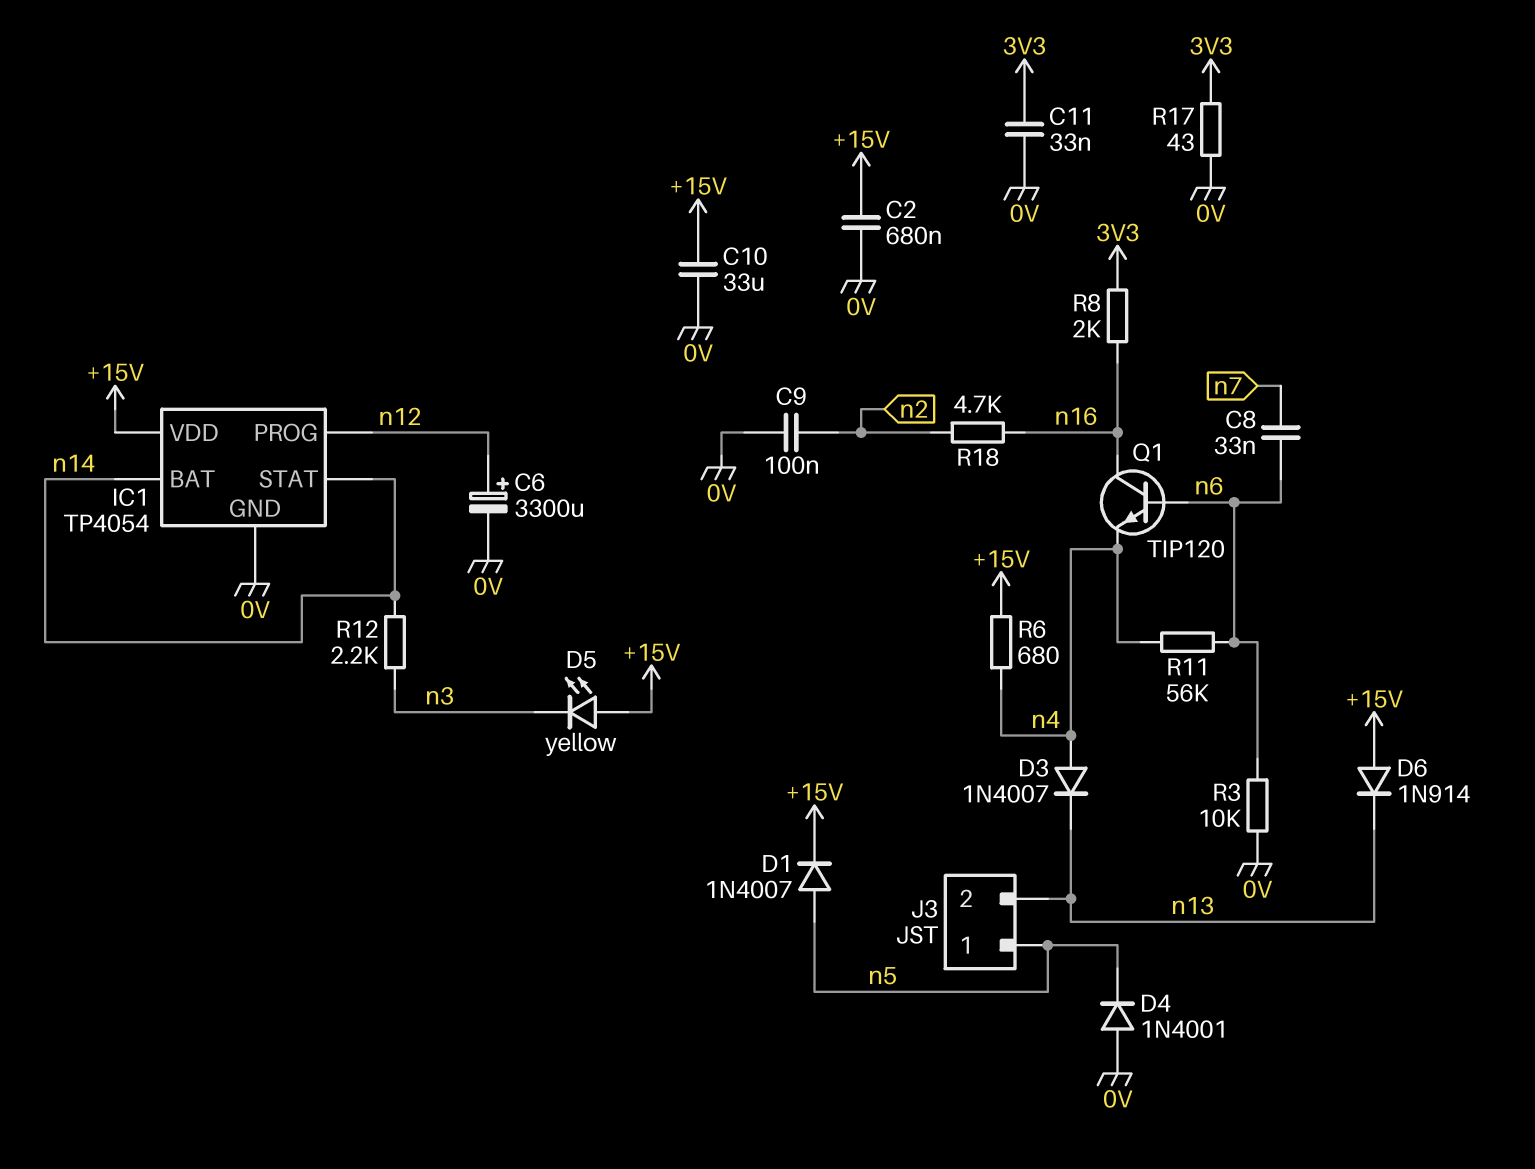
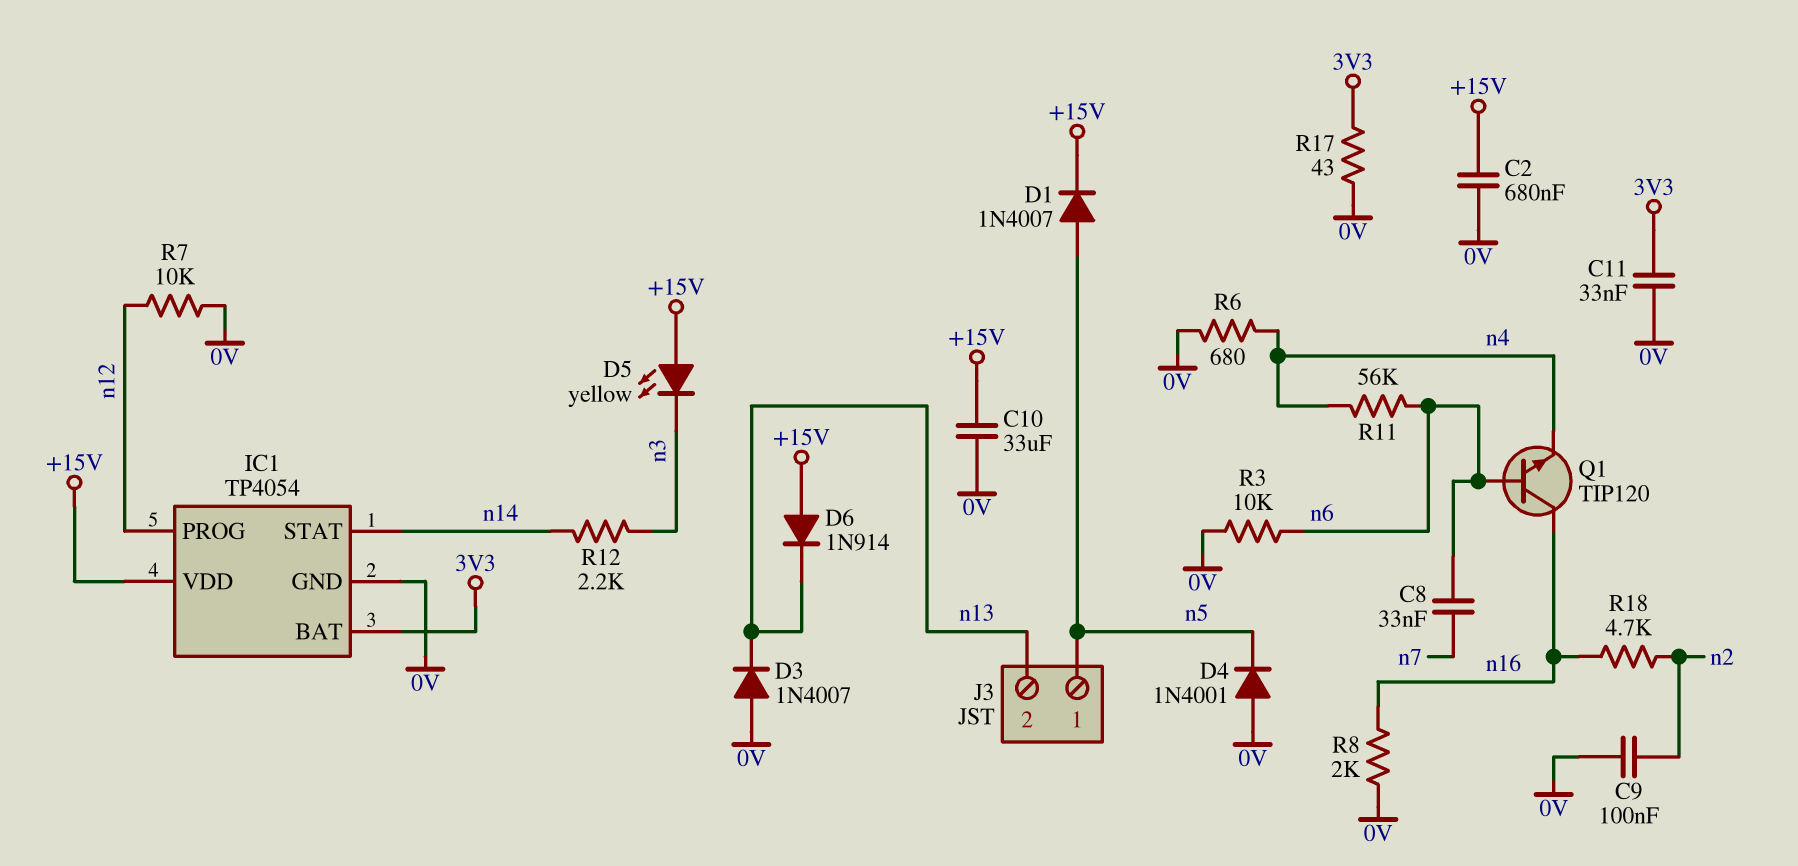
C6: 3300uF (plus n12, minus 0V) -> none
D3: diode 1N4007 (A n4, K n13) -> diode 1N4007 (A 0V, K n13)
IC1 pin BAT: n14 -> 3V3
R6: 680 (+15V, n4) -> 680 (0V, n4)
R7: none -> 10k (0V, n12)
R8: 2k (3V3, n16) -> 2k (0V, n16)

